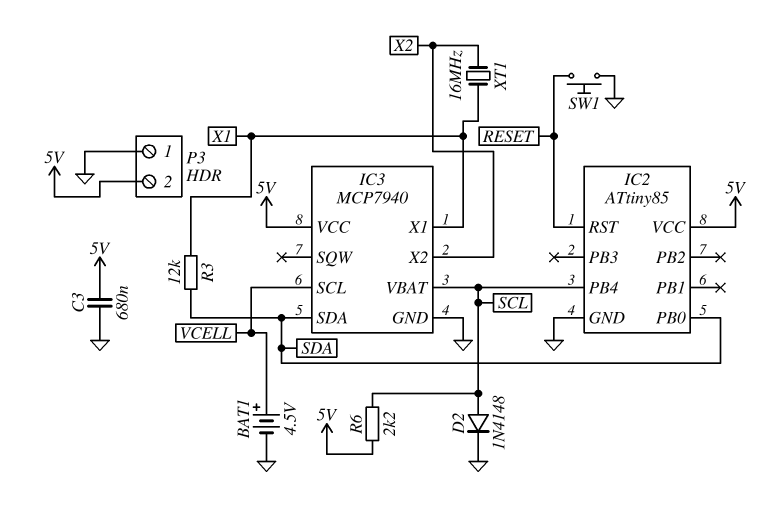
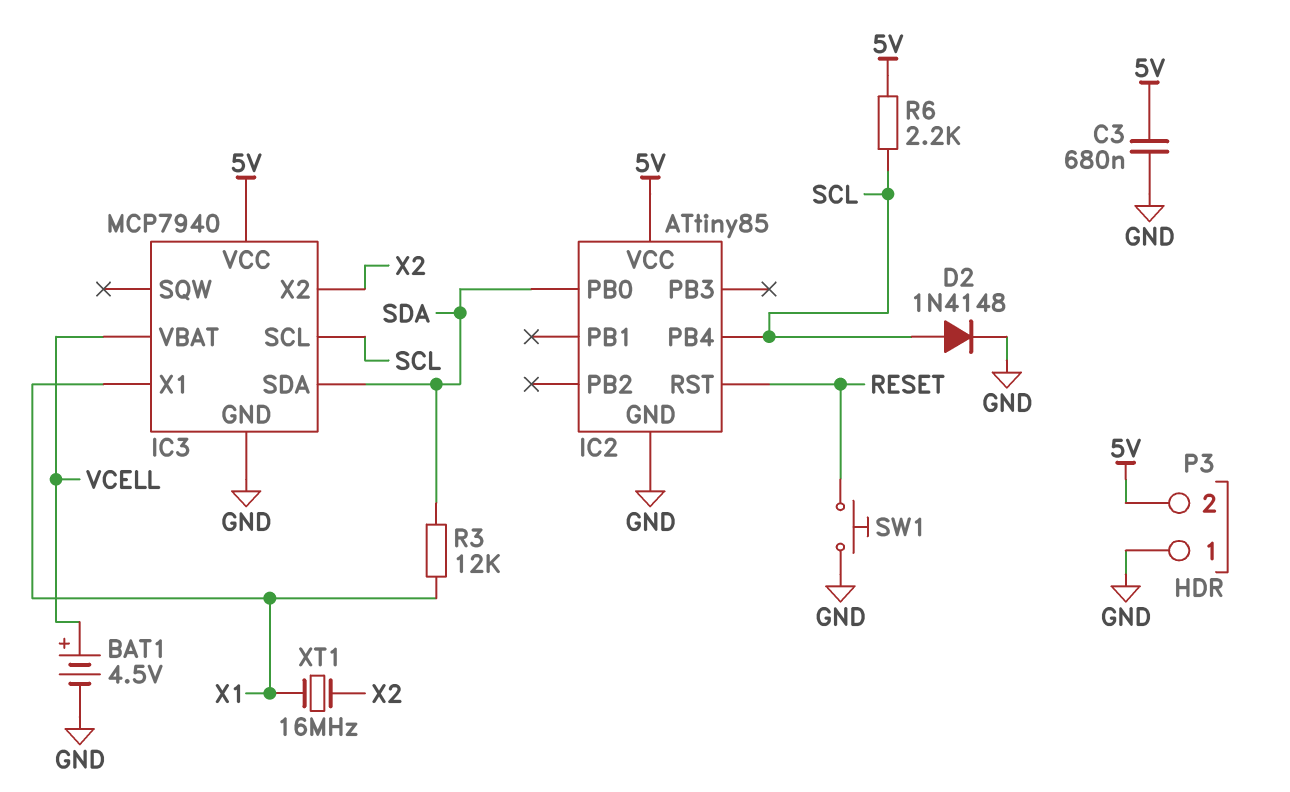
IC3 pin SCL: VCELL -> SCL
IC3 pin VBAT: SCL -> VCELL

